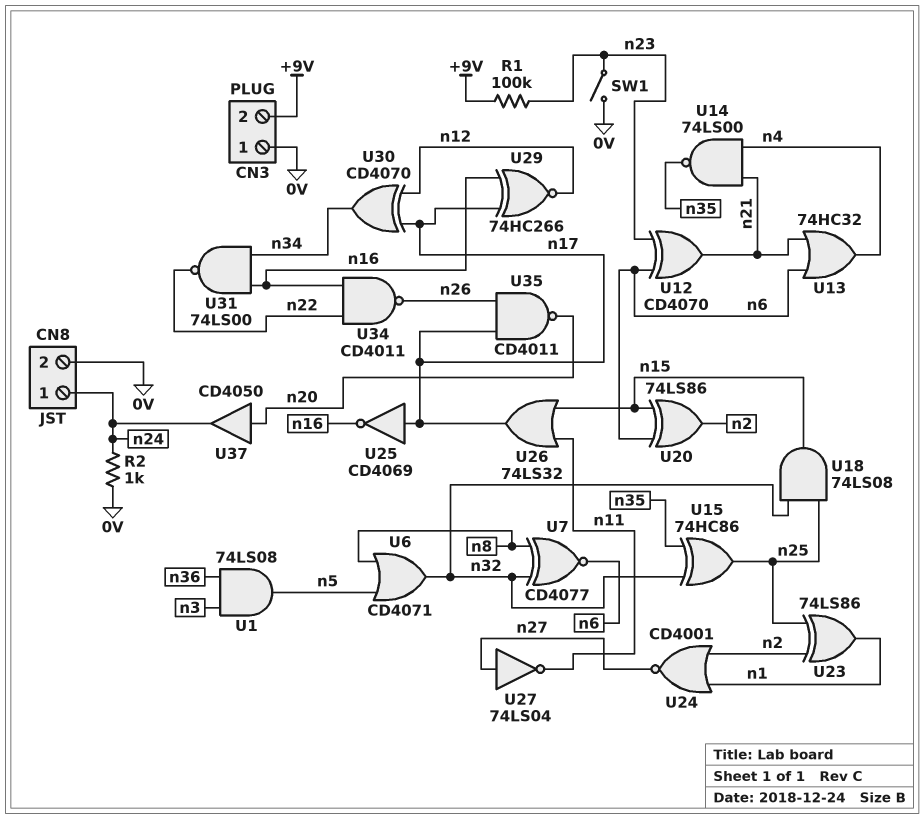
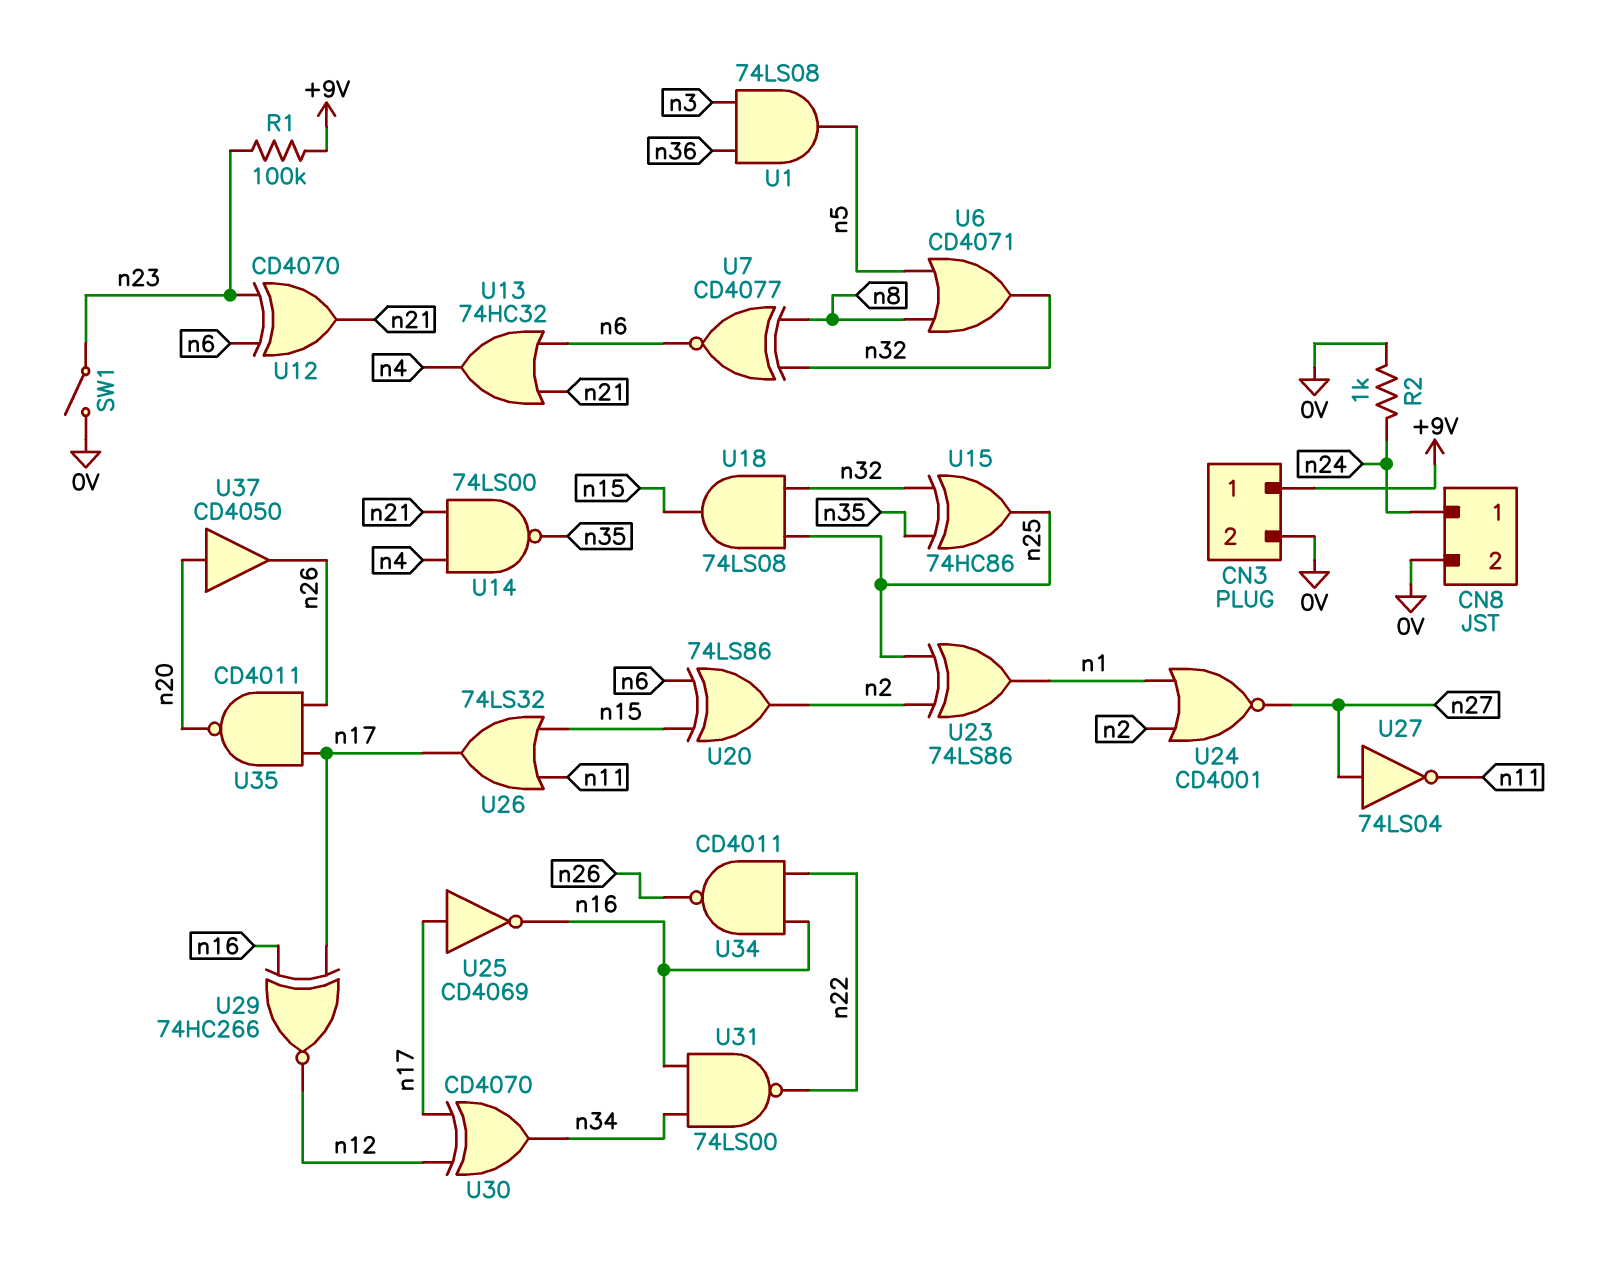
CN3 pin 1: 0V -> +9V
CN3 pin 2: +9V -> 0V
U37: buffer CD4050 (in n20, out n24) -> buffer CD4050 (in n20, out n26)

